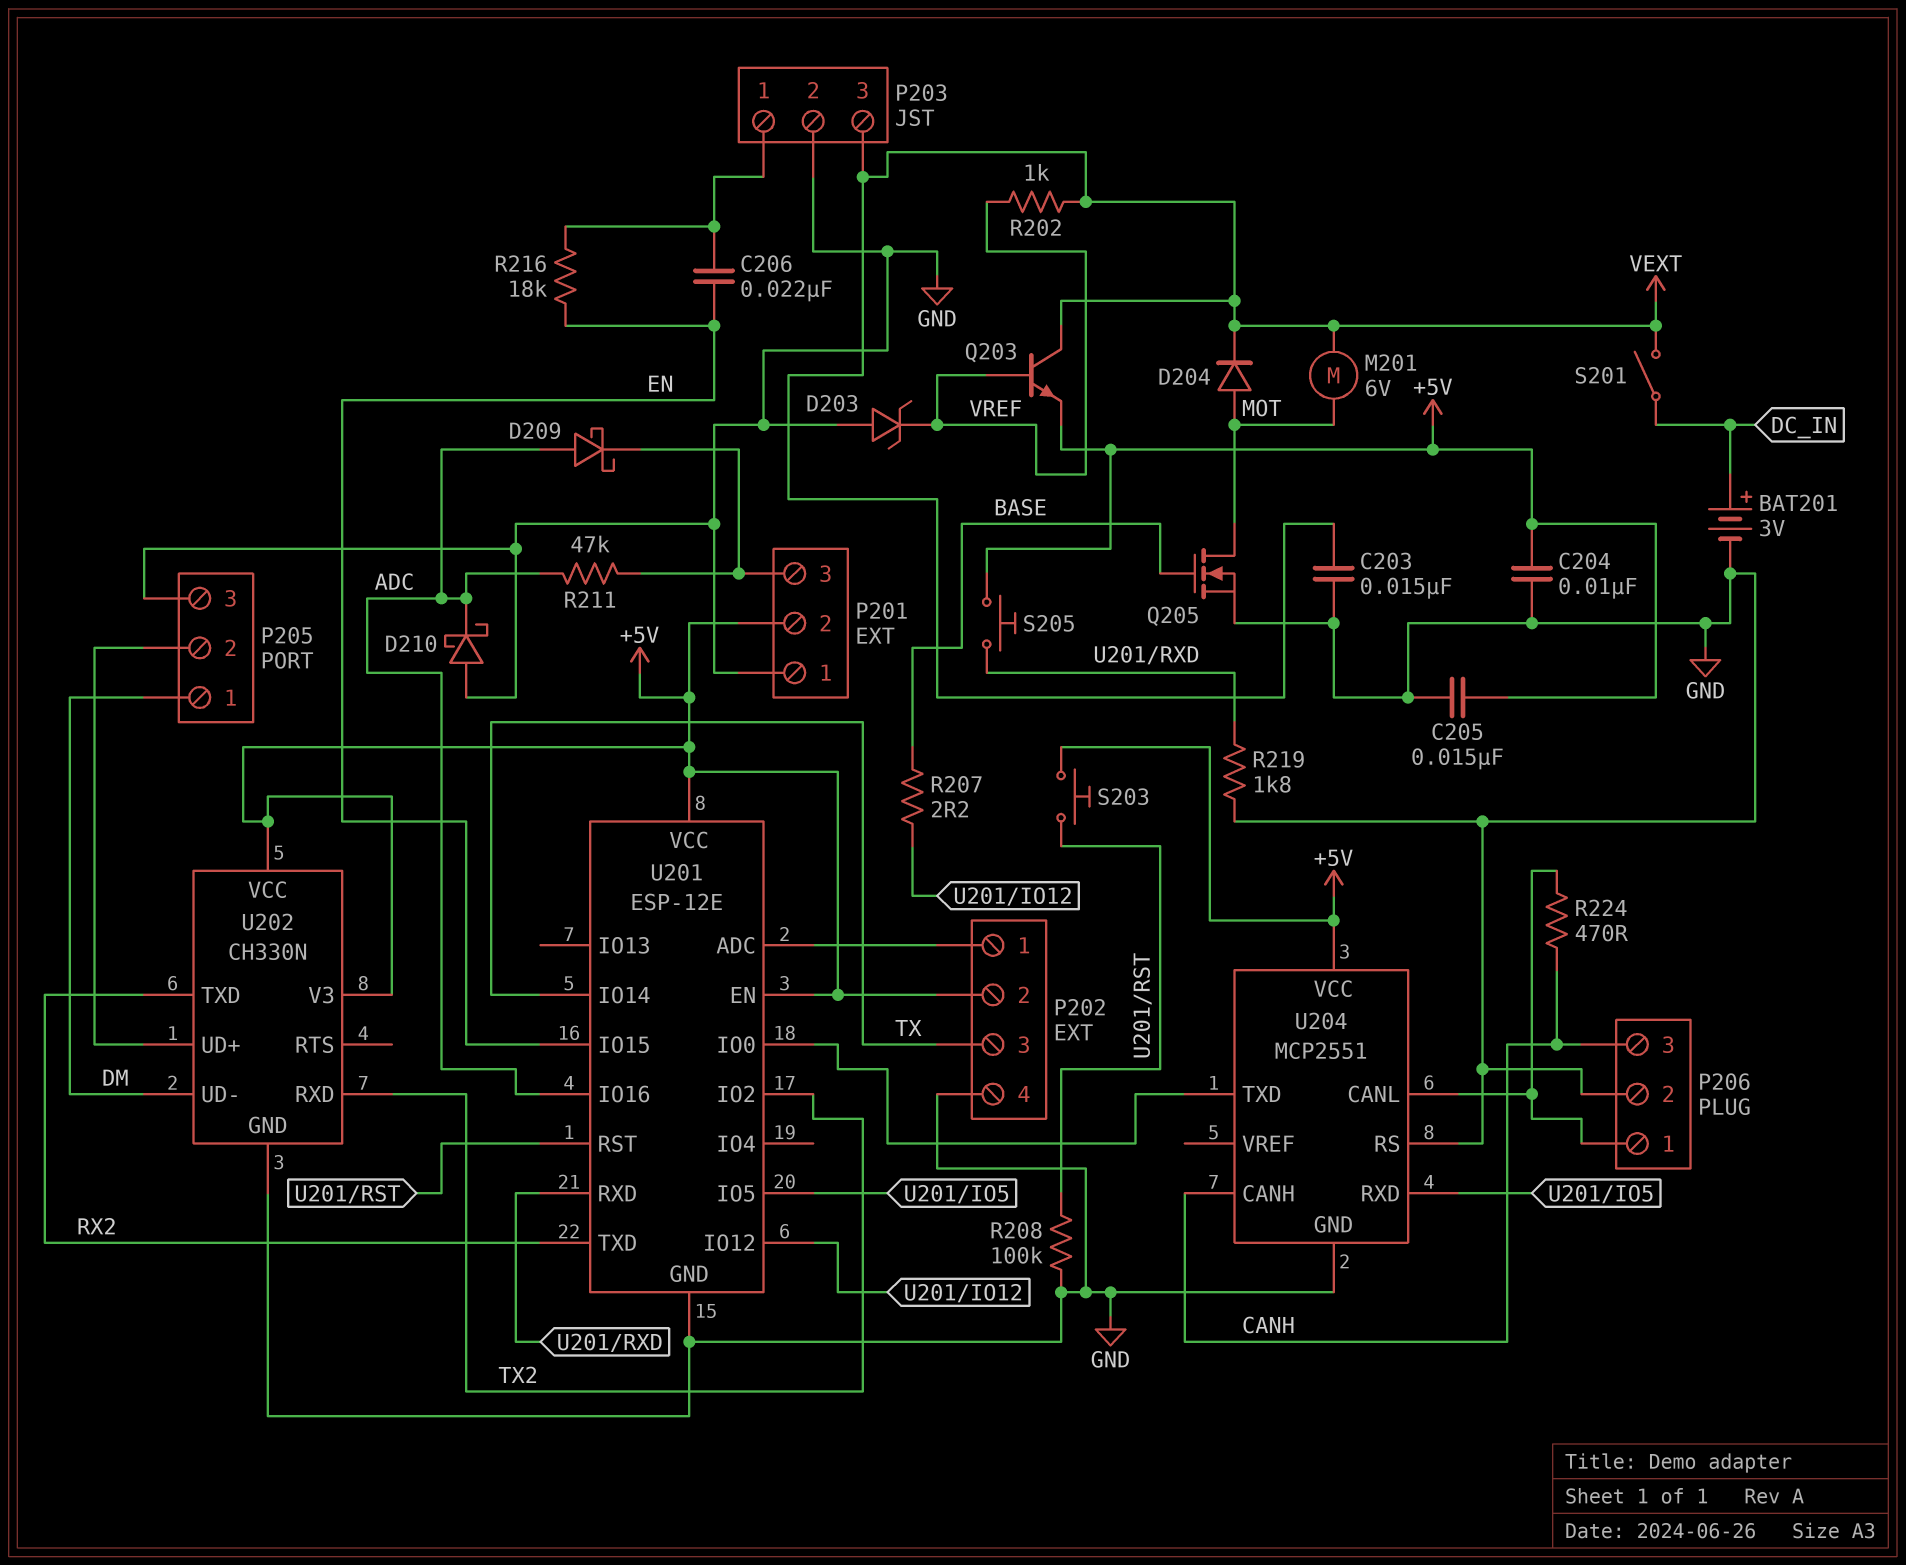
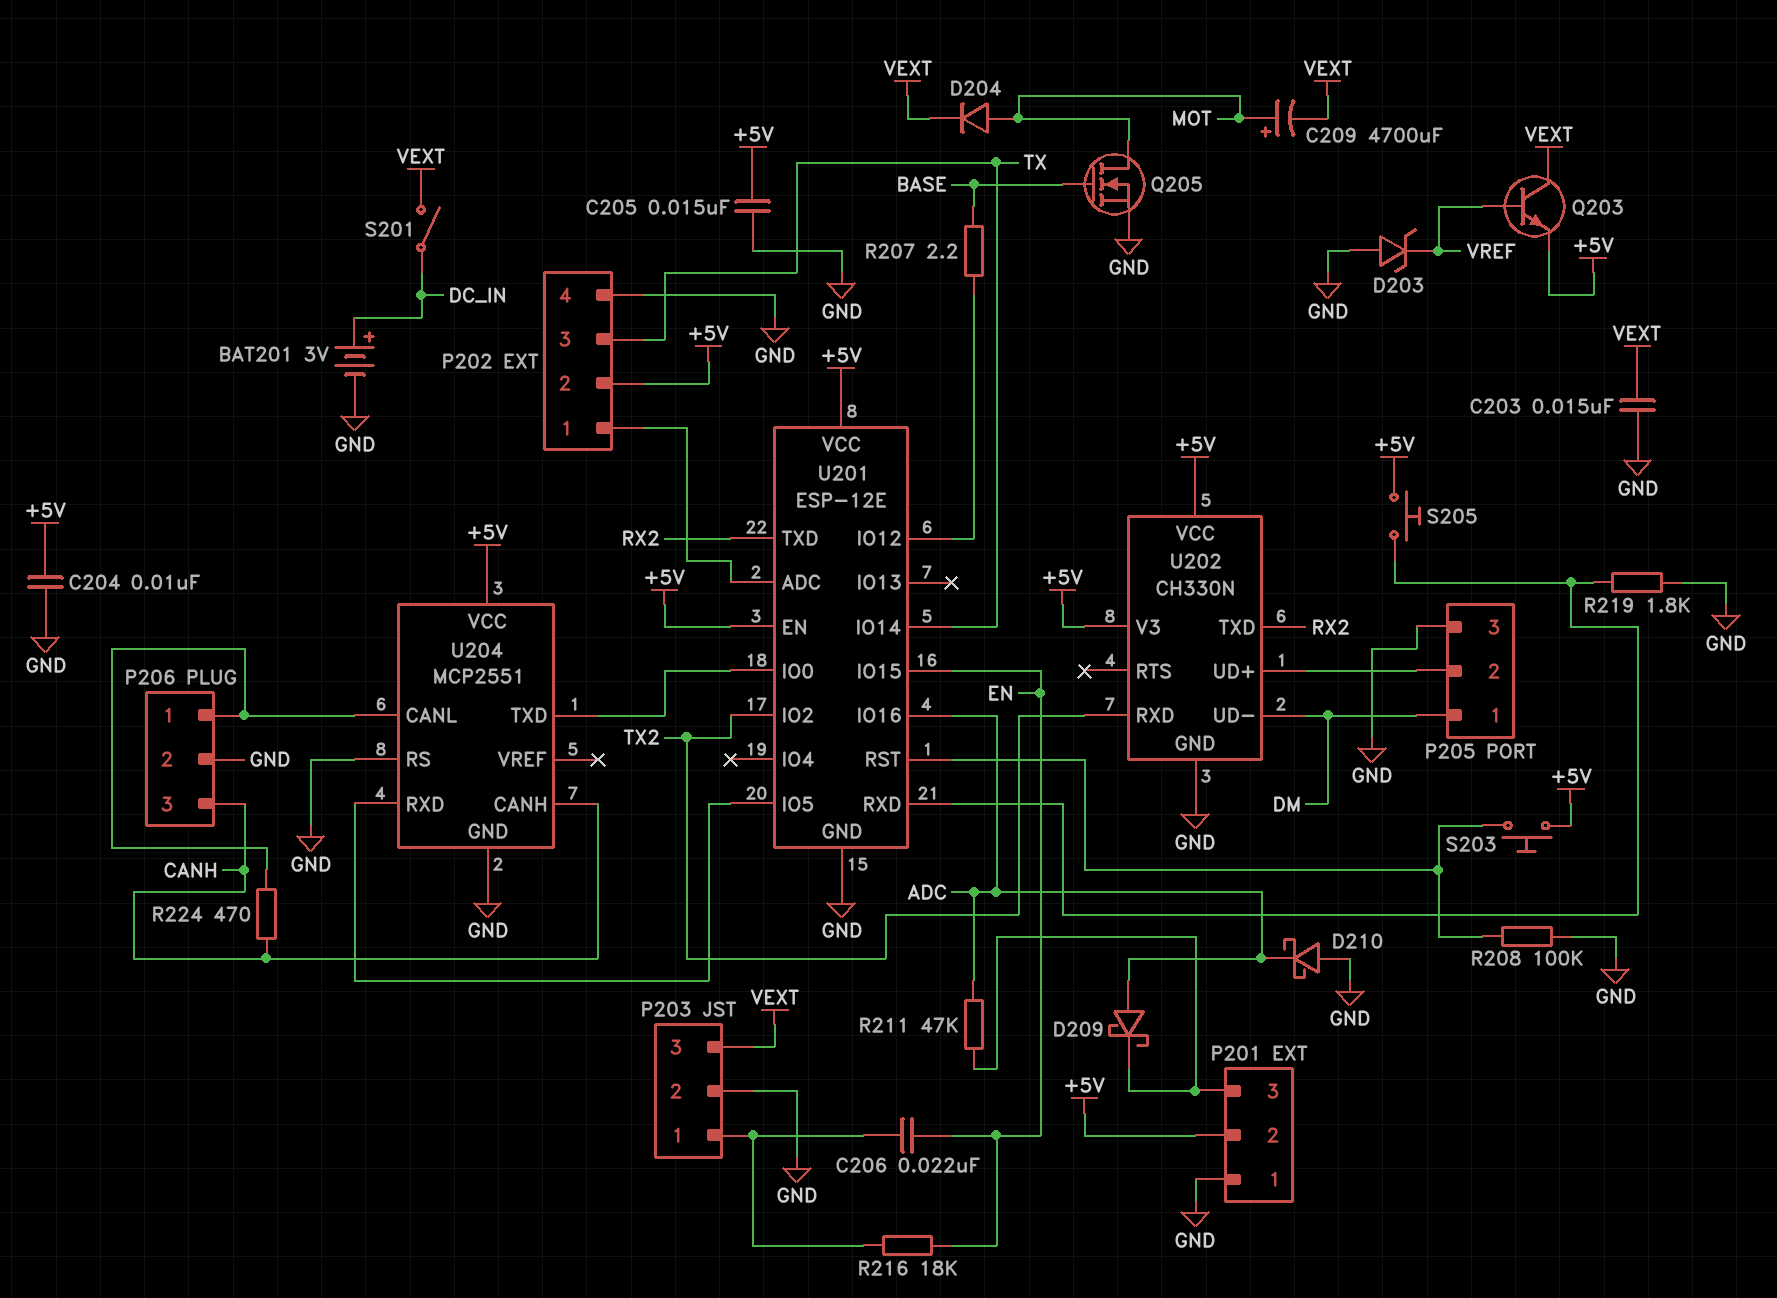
C209: none -> 4700uF (plus MOT, minus VEXT)
M201: motor 6V (MOT, VEXT) -> none
R202: 1k (VEXT, VREF) -> none

